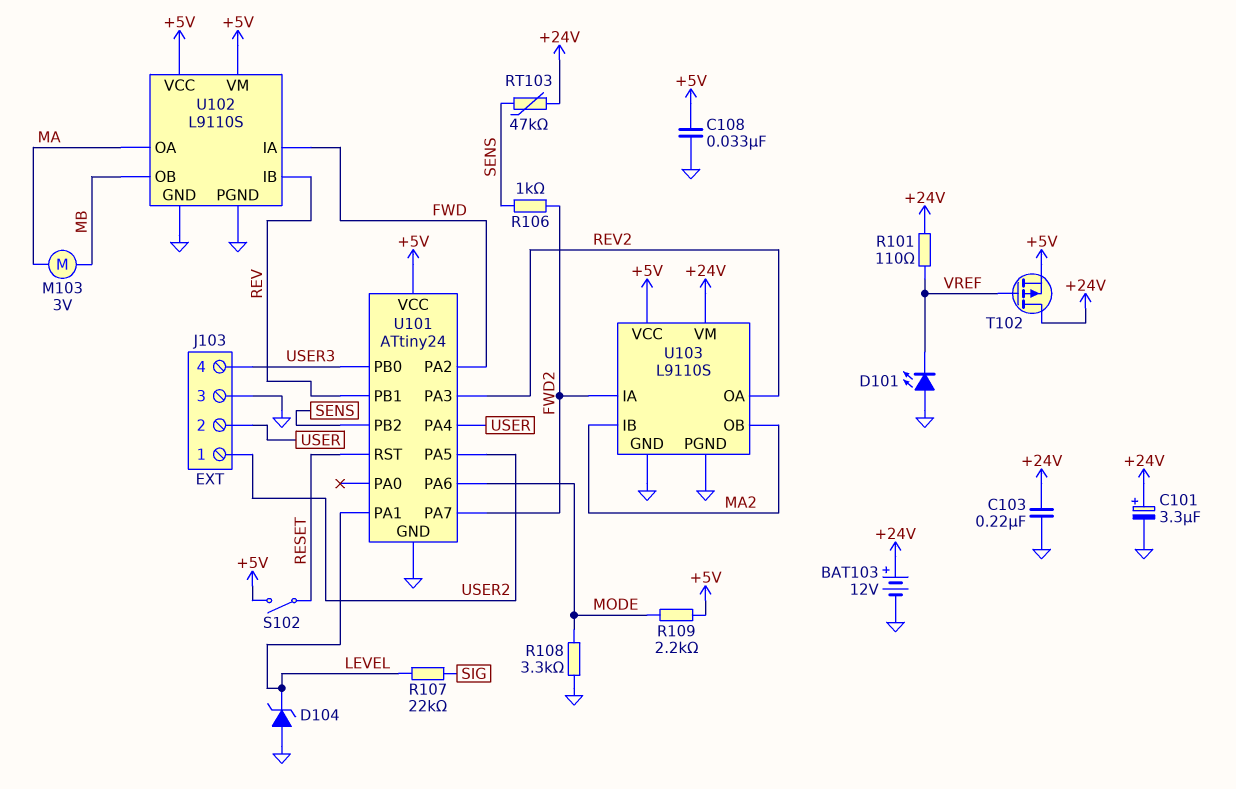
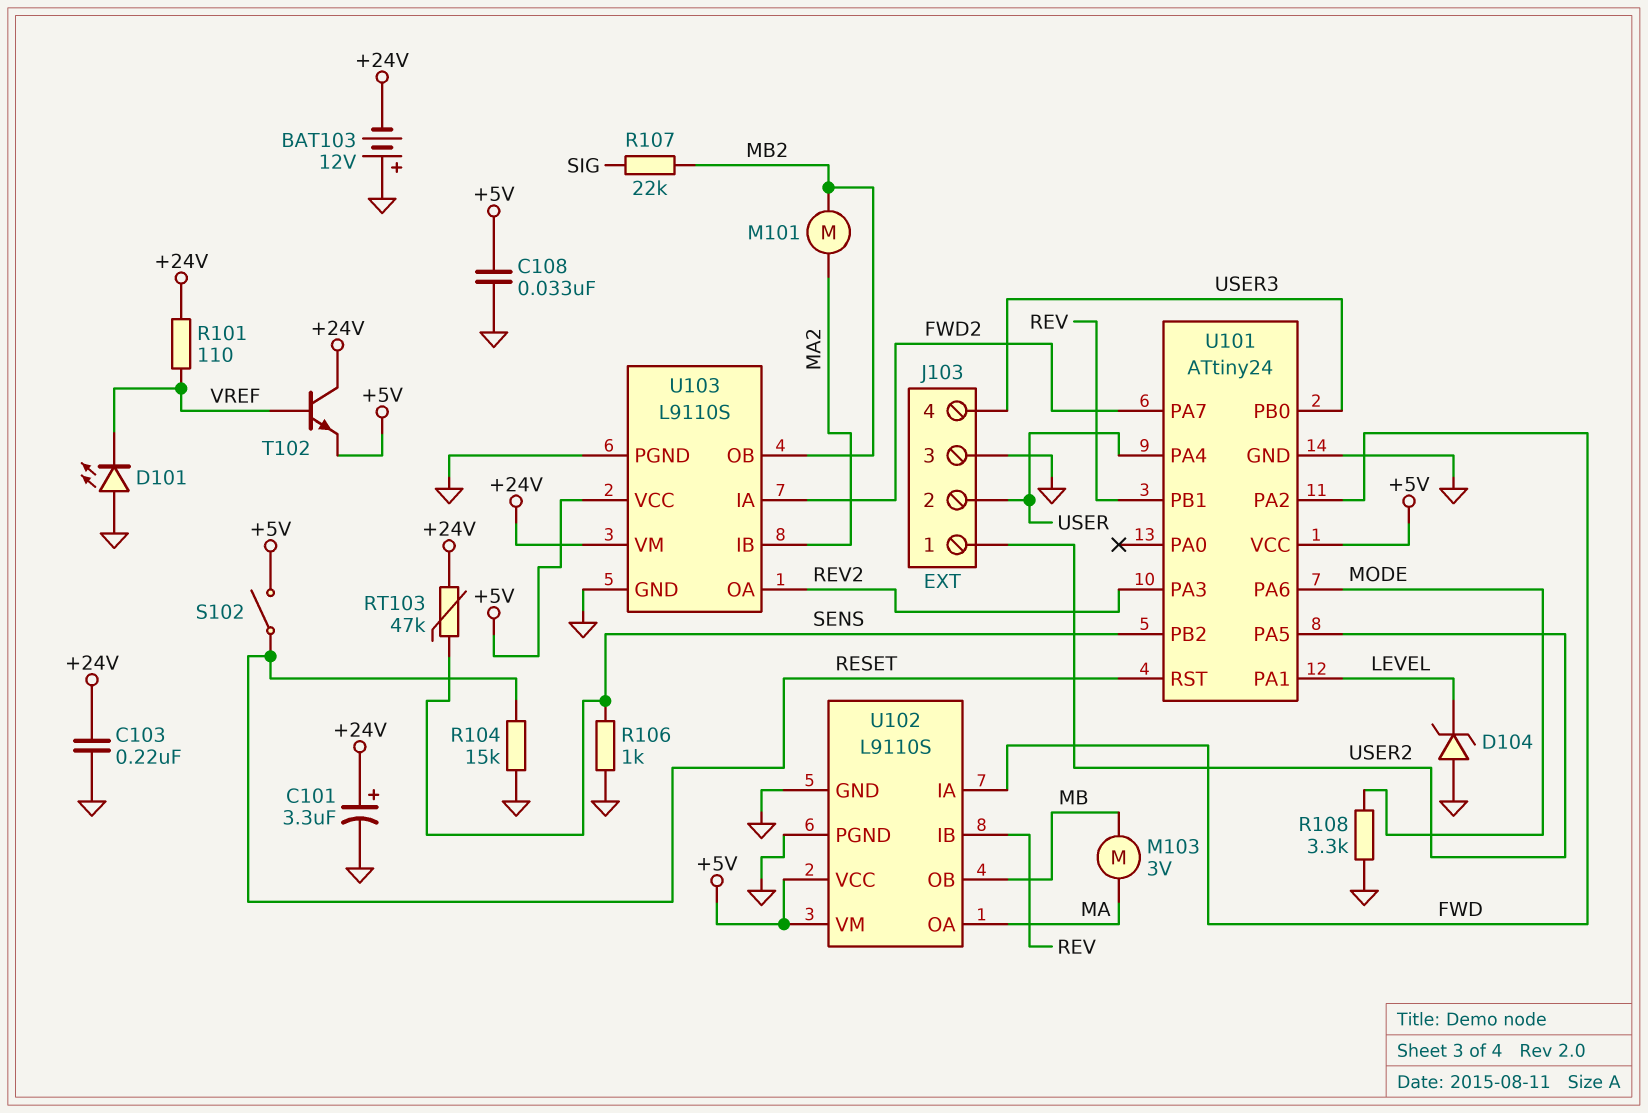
BAT103: 12V (plus +24V, minus GND) -> 12V (plus GND, minus +24V)
M101: none -> motor (MA2, MB2)
R104: none -> 15k (GND, RESET)
R106: 1k (FWD2, SENS) -> 1k (GND, SENS)
R107: 22k (LEVEL, SIG) -> 22k (MB2, SIG)
R109: 2.2k (+5V, MODE) -> none
T102: PMOS (G VREF, D +24V, S +5V) -> NPN (B VREF, C +24V, E +5V)
U103 pin OB: MA2 -> MB2

